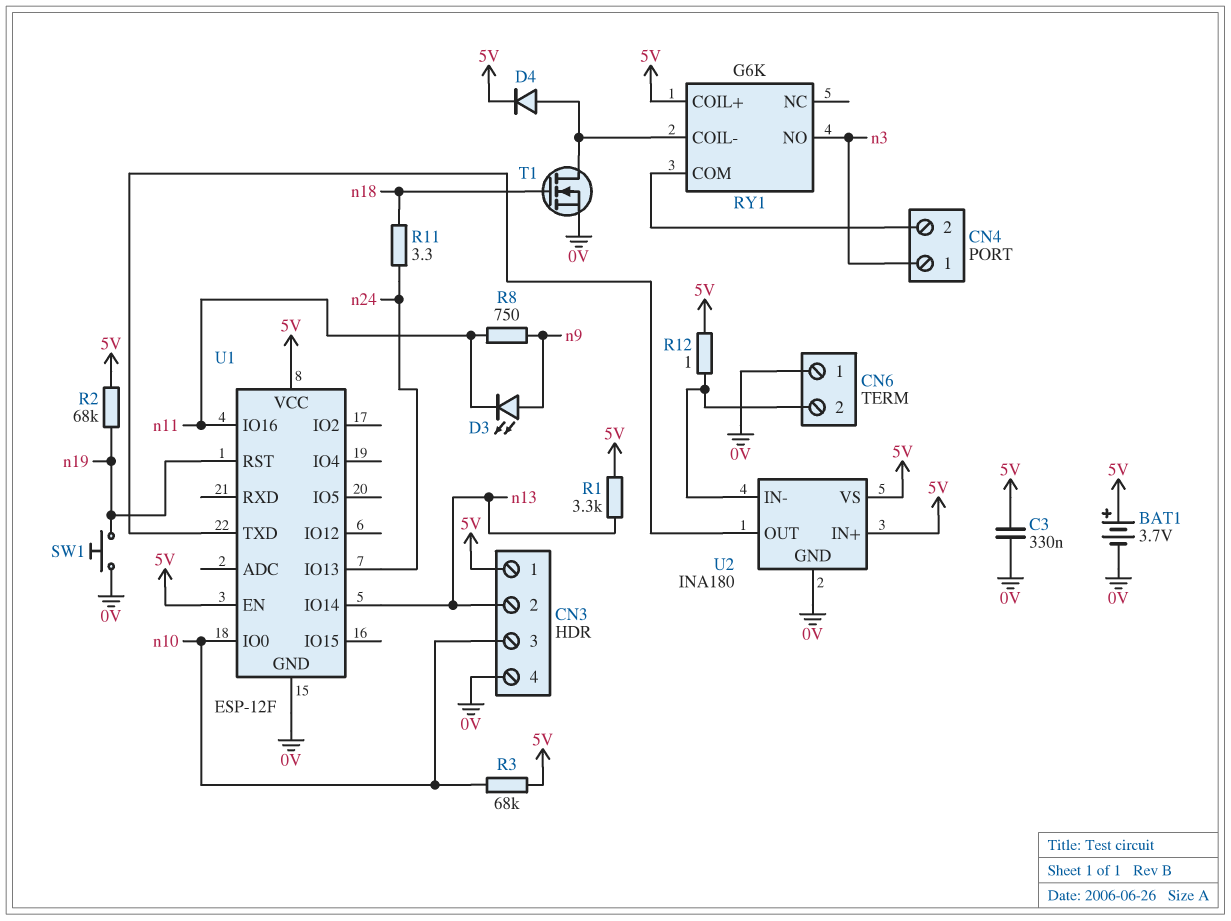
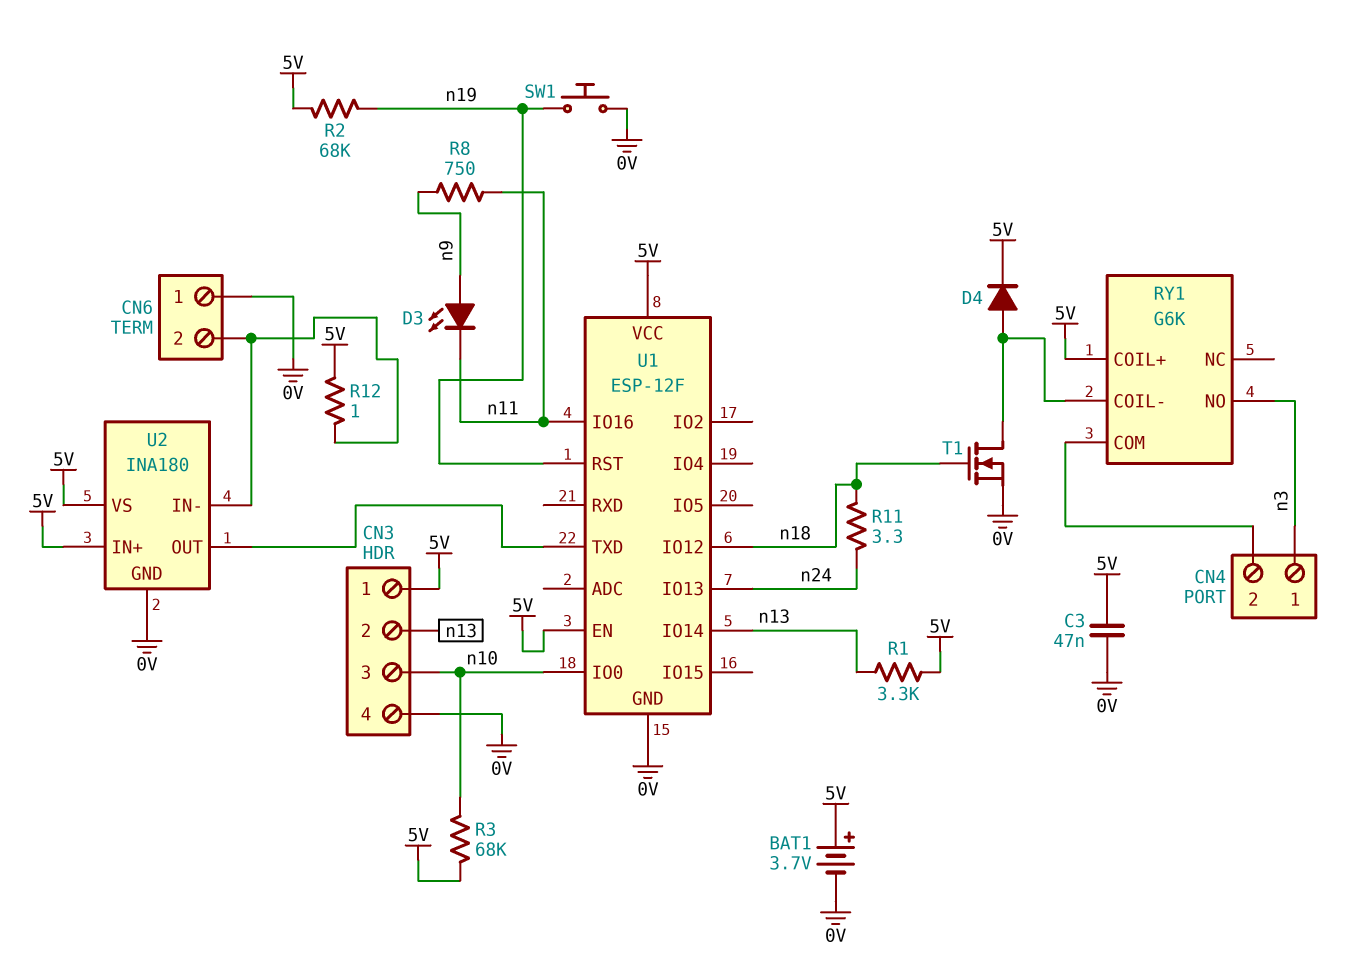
C3: 330nF (0V, 5V) -> 47nF (0V, 5V)
U1 pin IO12: none -> n18

